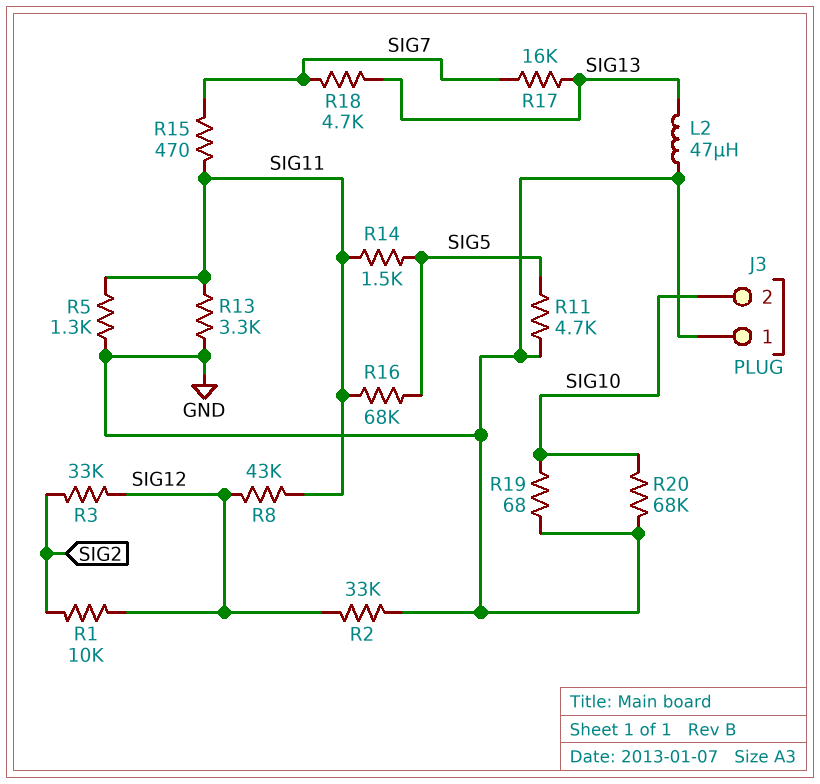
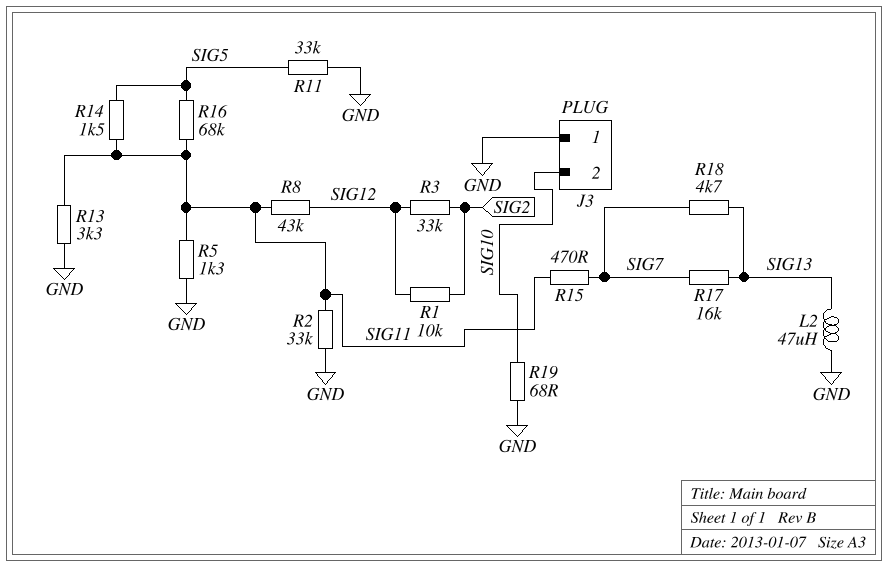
R2: 33k (GND, SIG12) -> 33k (GND, SIG11)
R11: 4.7k (GND, SIG5) -> 33k (GND, SIG5)
R20: 68k (GND, SIG10) -> none

